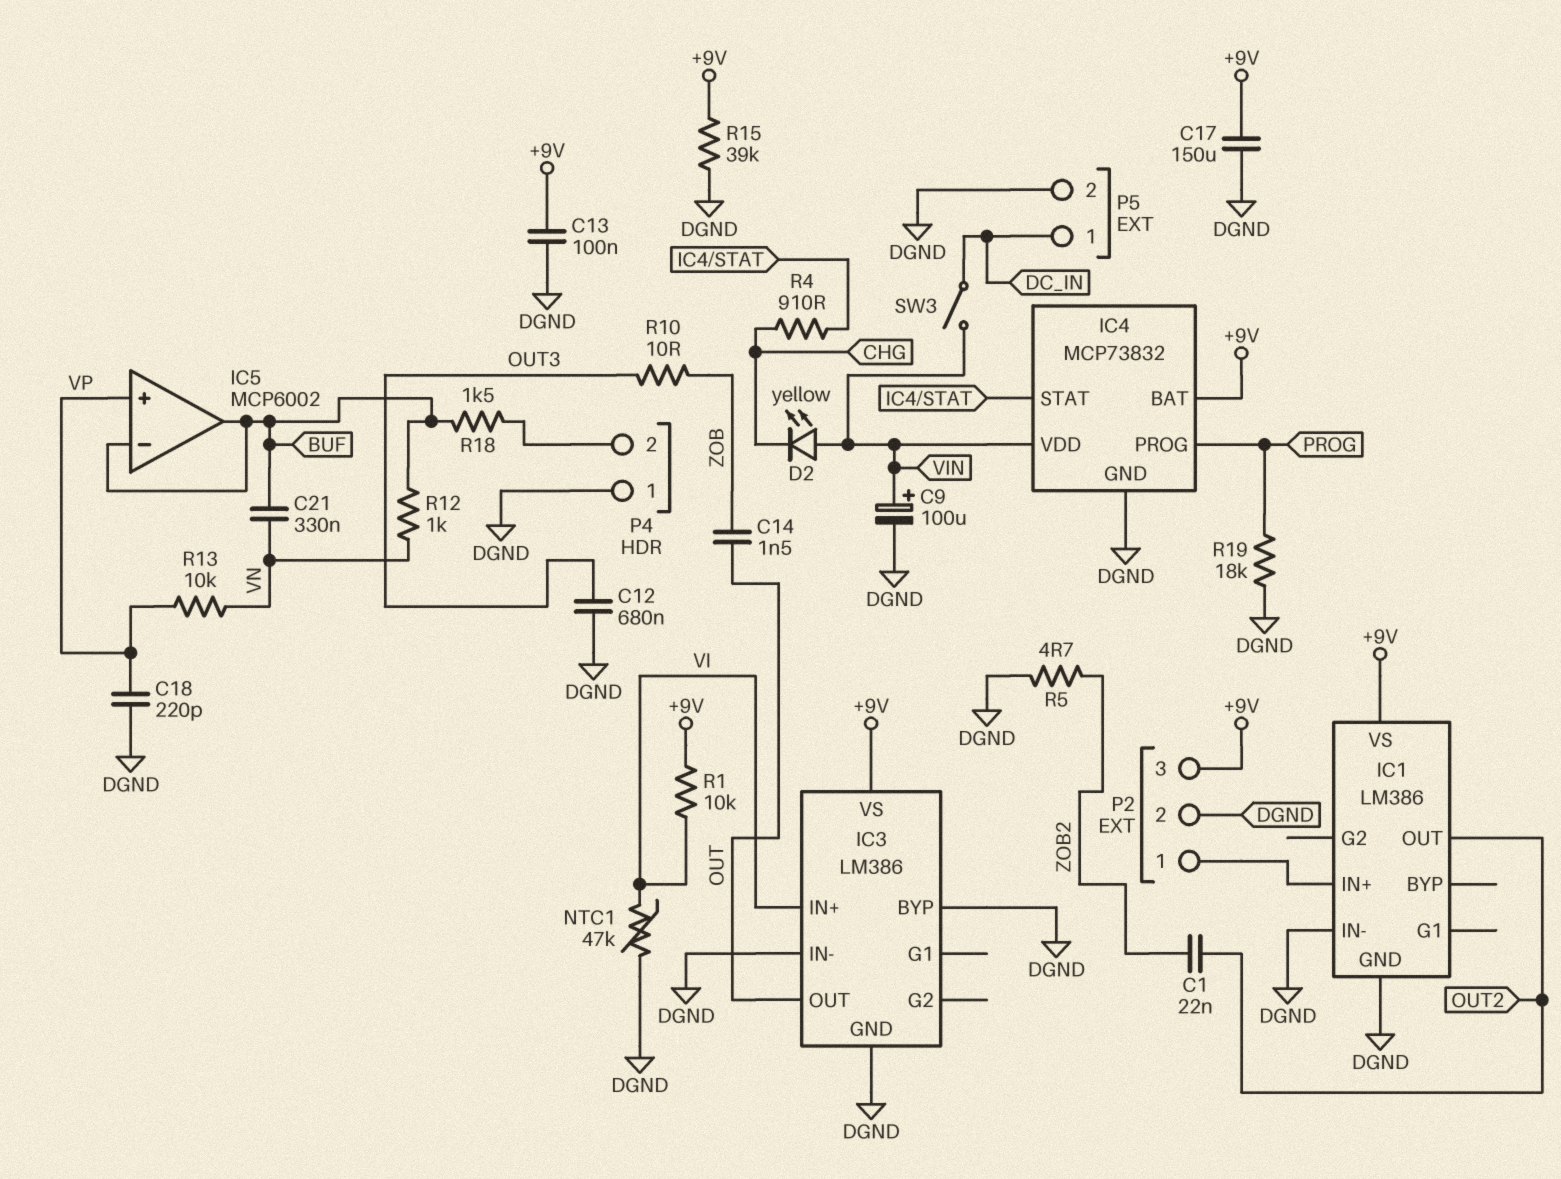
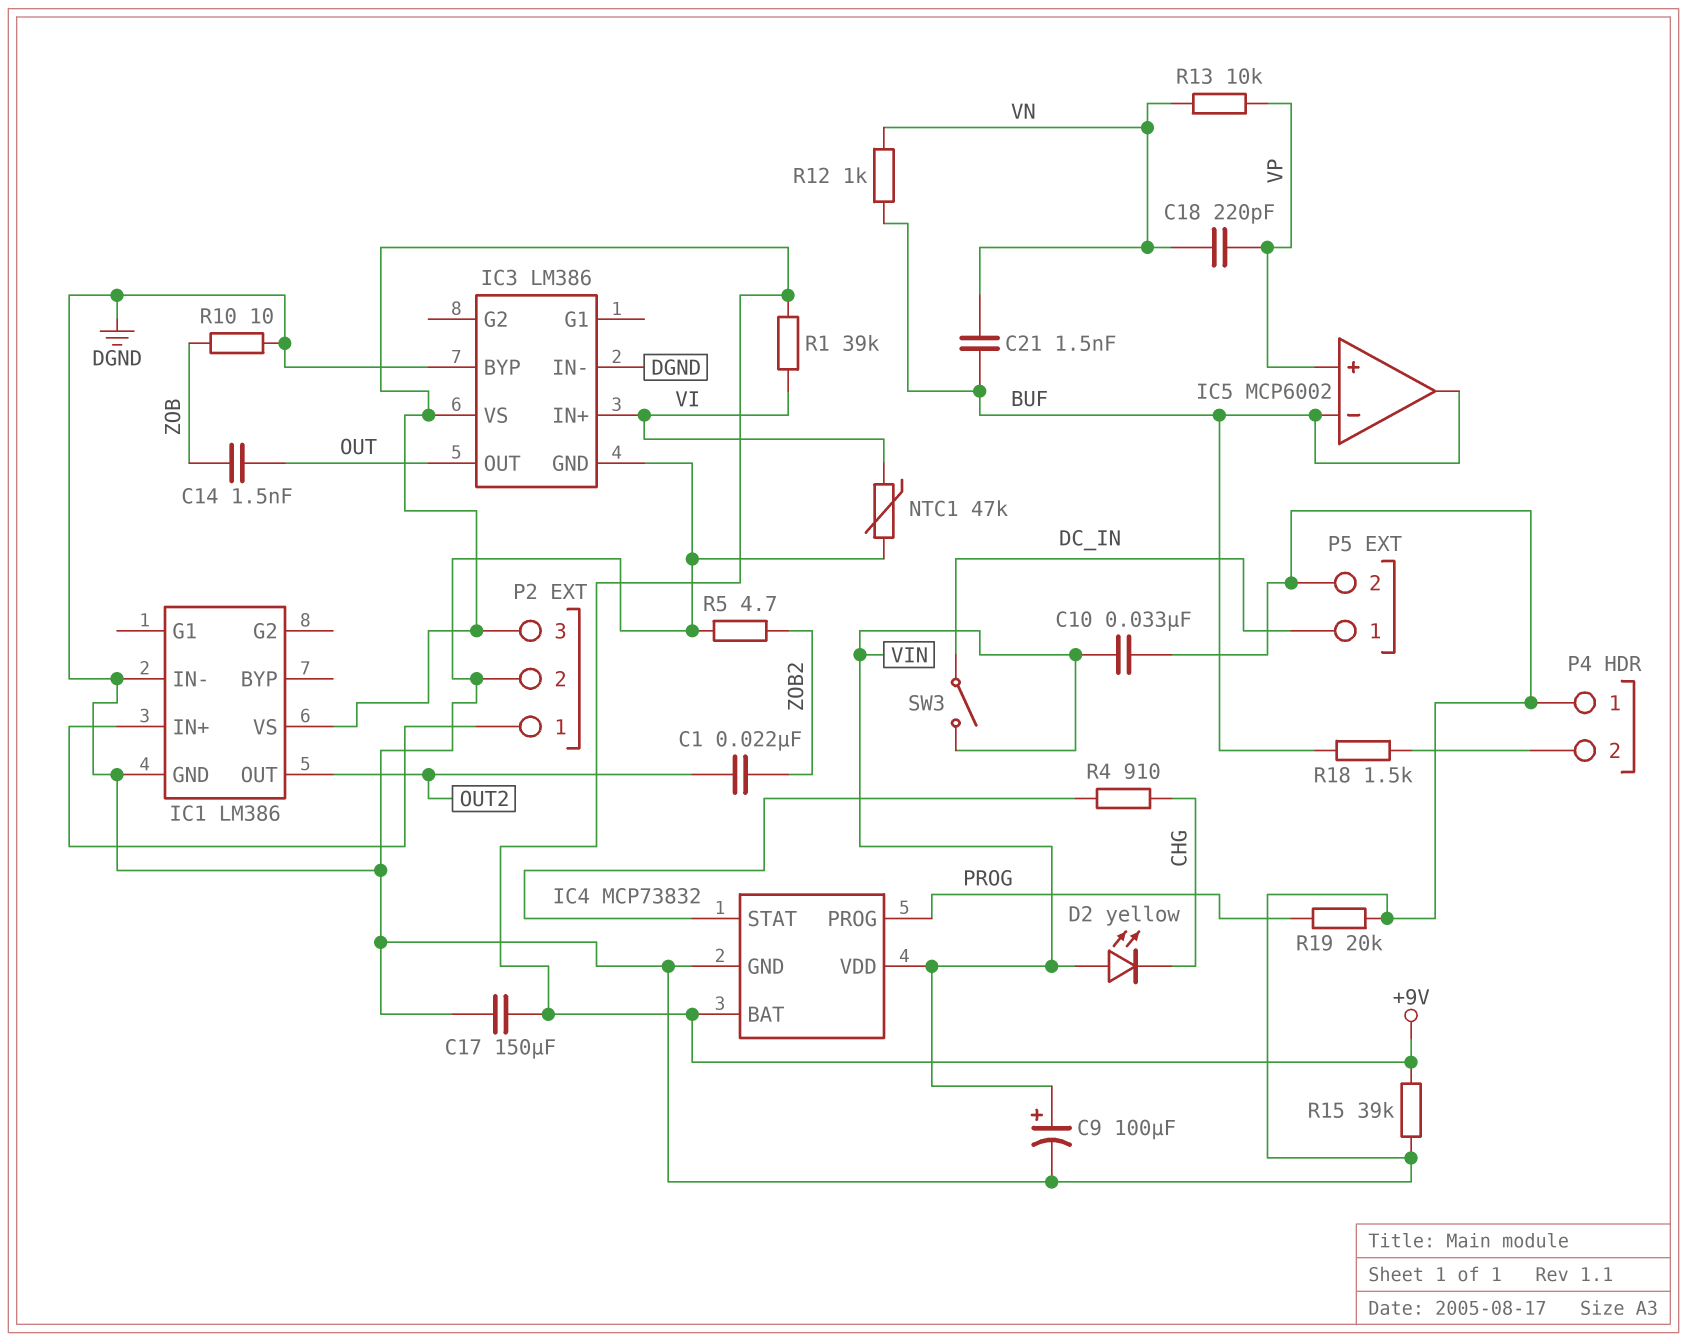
C10: none -> 33nF (DGND, VIN)
C12: 680nF (DGND, OUT3) -> none
C13: 100nF (+9V, DGND) -> none
C18: 220pF (DGND, VP) -> 220pF (VN, VP)
C21: 330nF (BUF, VN) -> 1.5nF (BUF, VN)
R1: 10k (+9V, VI) -> 39k (+9V, VI)
R10: 10 (OUT3, ZOB) -> 10 (DGND, ZOB)
R19: 18k (DGND, PROG) -> 20k (DGND, PROG)

